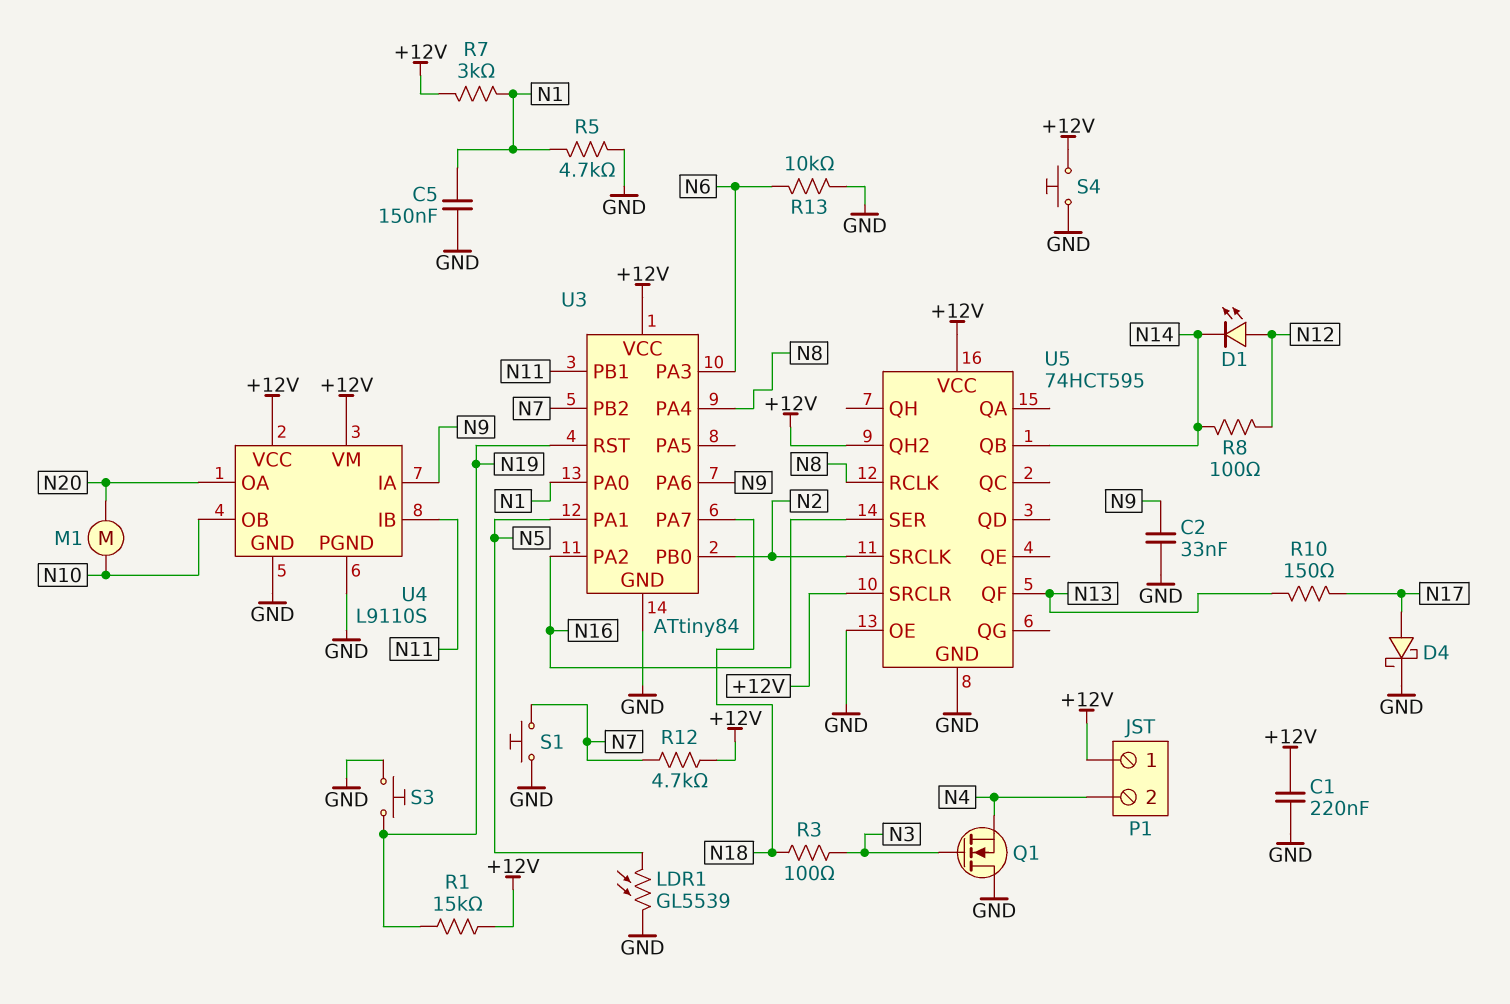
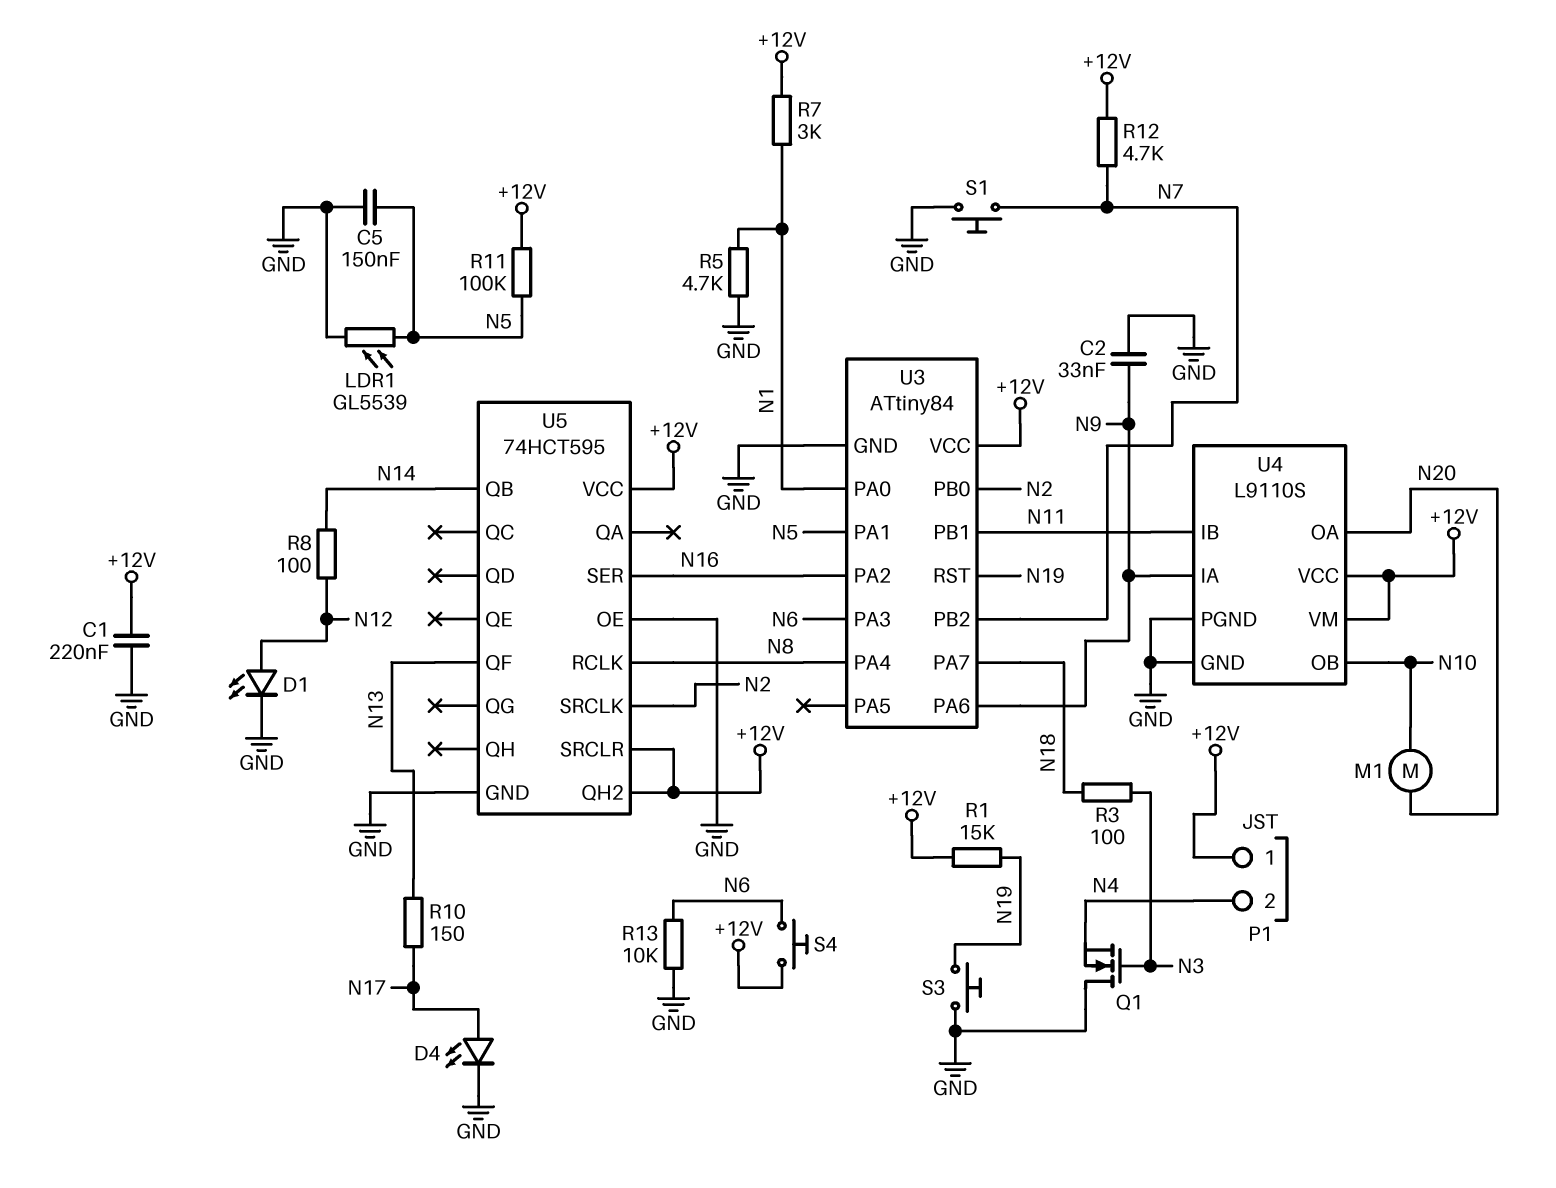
C5: 150nF (GND, N1) -> 150nF (GND, N5)
D1: LED (A N12, K N14) -> LED (A N12, K GND)
D4: schottky (A N17, K GND) -> LED (A N17, K GND)
R11: none -> 100k (+12V, N5)
S4: button (+12V, GND) -> button (+12V, N6)

